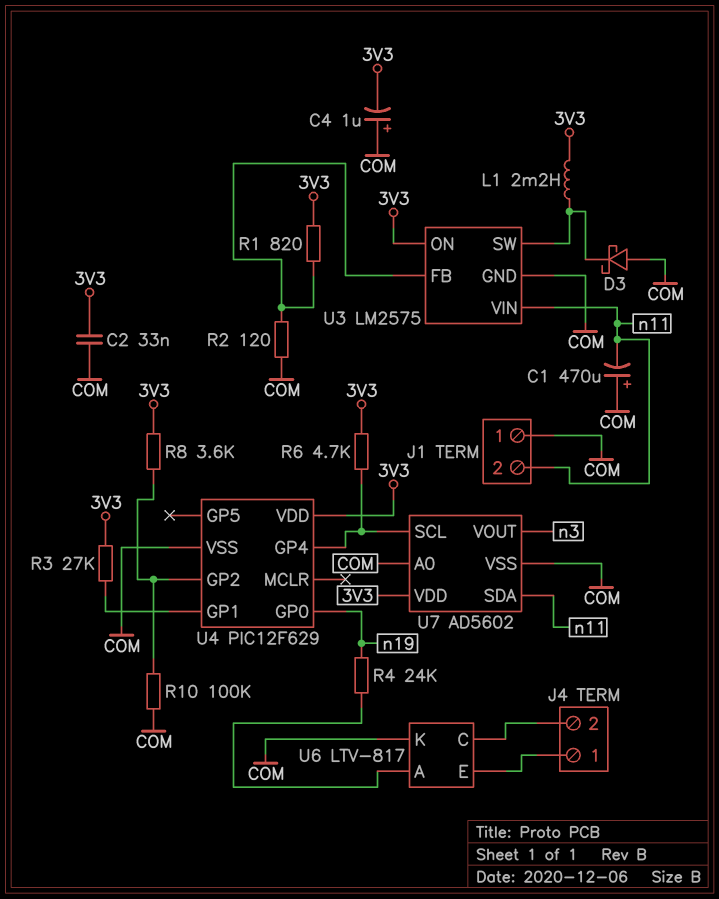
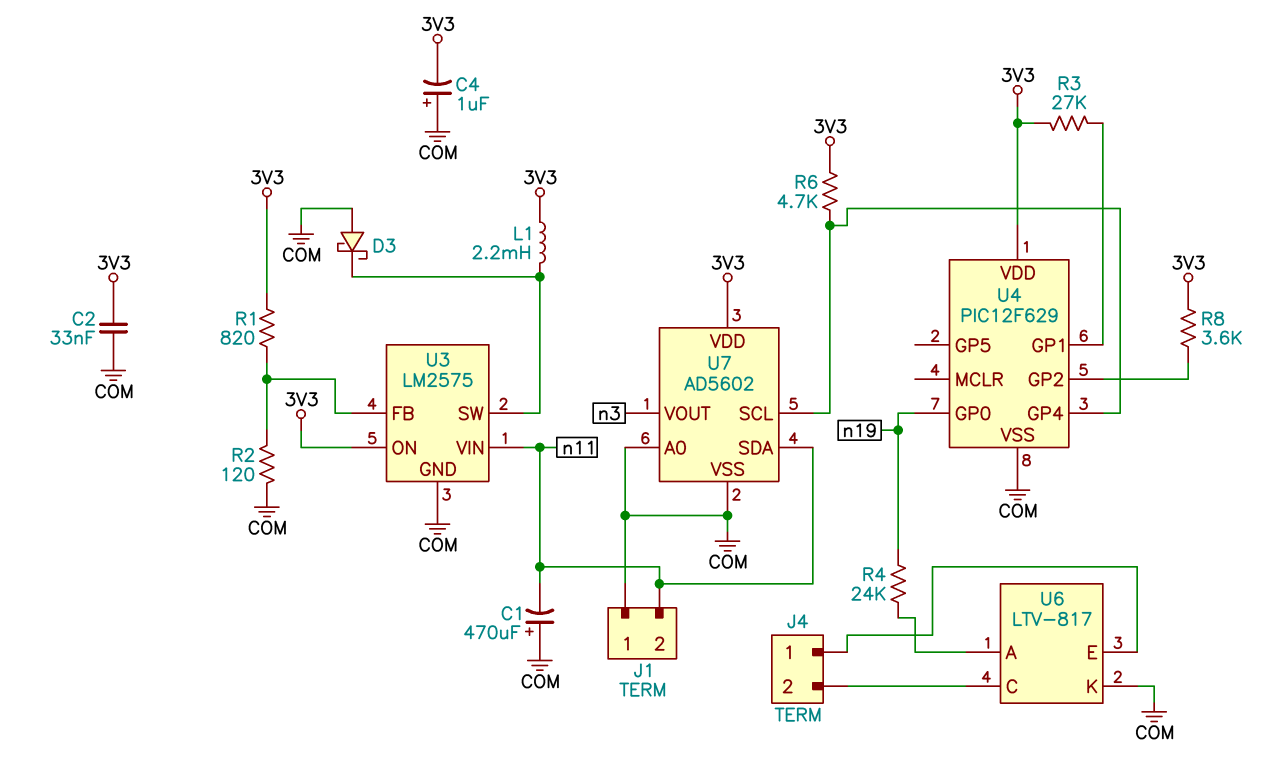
R10: 100k (COM, U4/GP2) -> none

